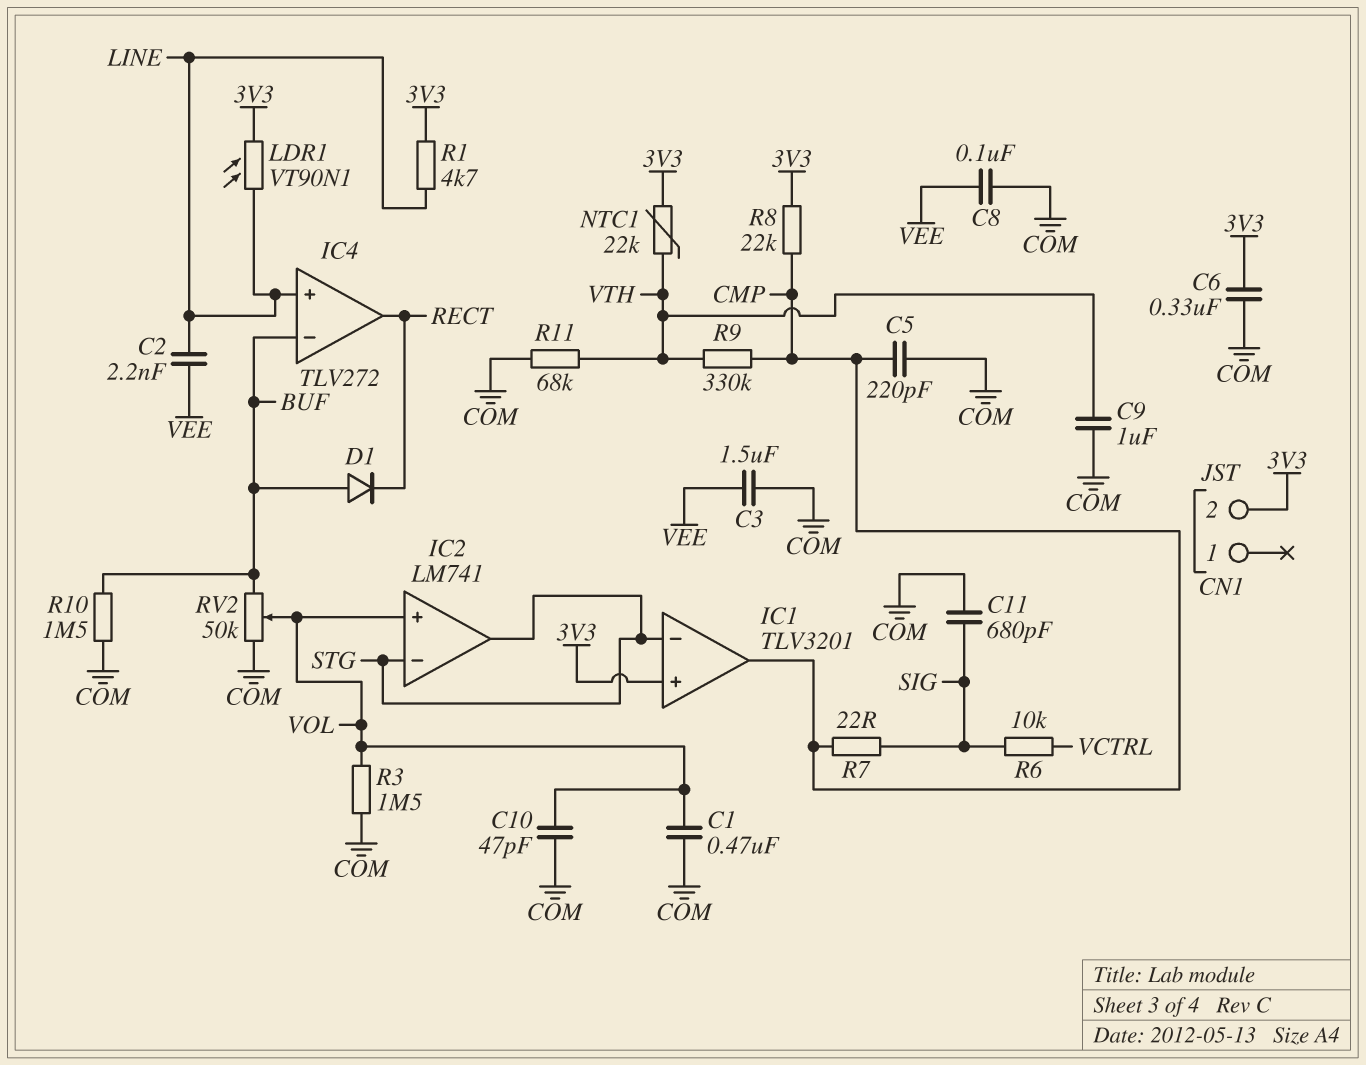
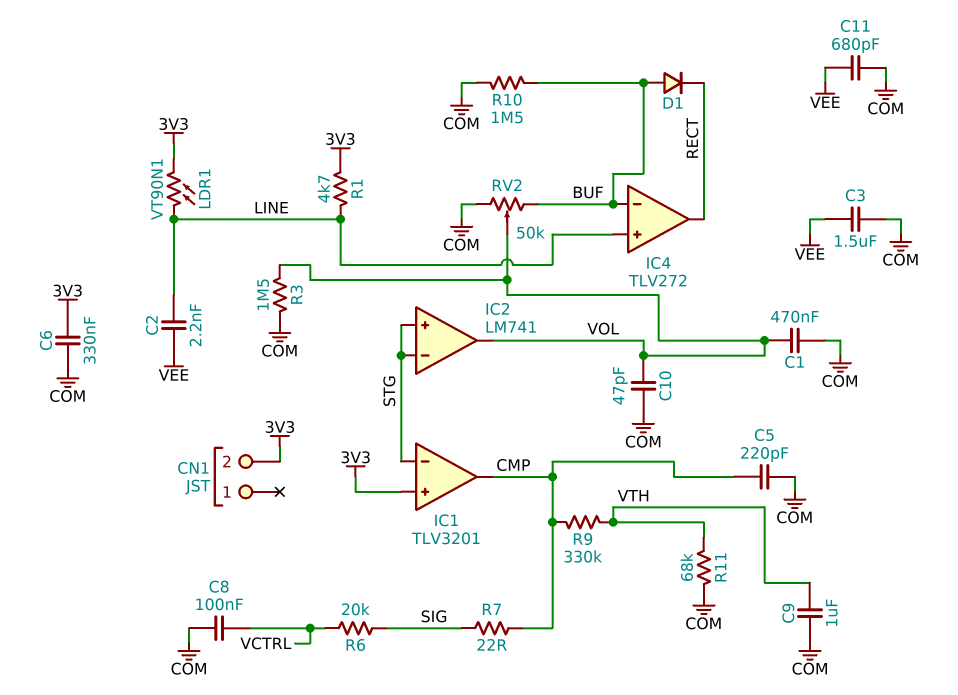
C8: 100nF (COM, VEE) -> 100nF (COM, VCTRL)
C11: 680pF (COM, SIG) -> 680pF (COM, VEE)
IC2 pin in+: VOL -> STG
IC2 pin out: STG -> VOL
NTC1: 22k (3V3, VTH) -> none
R6: 10k (SIG, VCTRL) -> 20k (SIG, VCTRL)
R8: 22k (3V3, CMP) -> none

